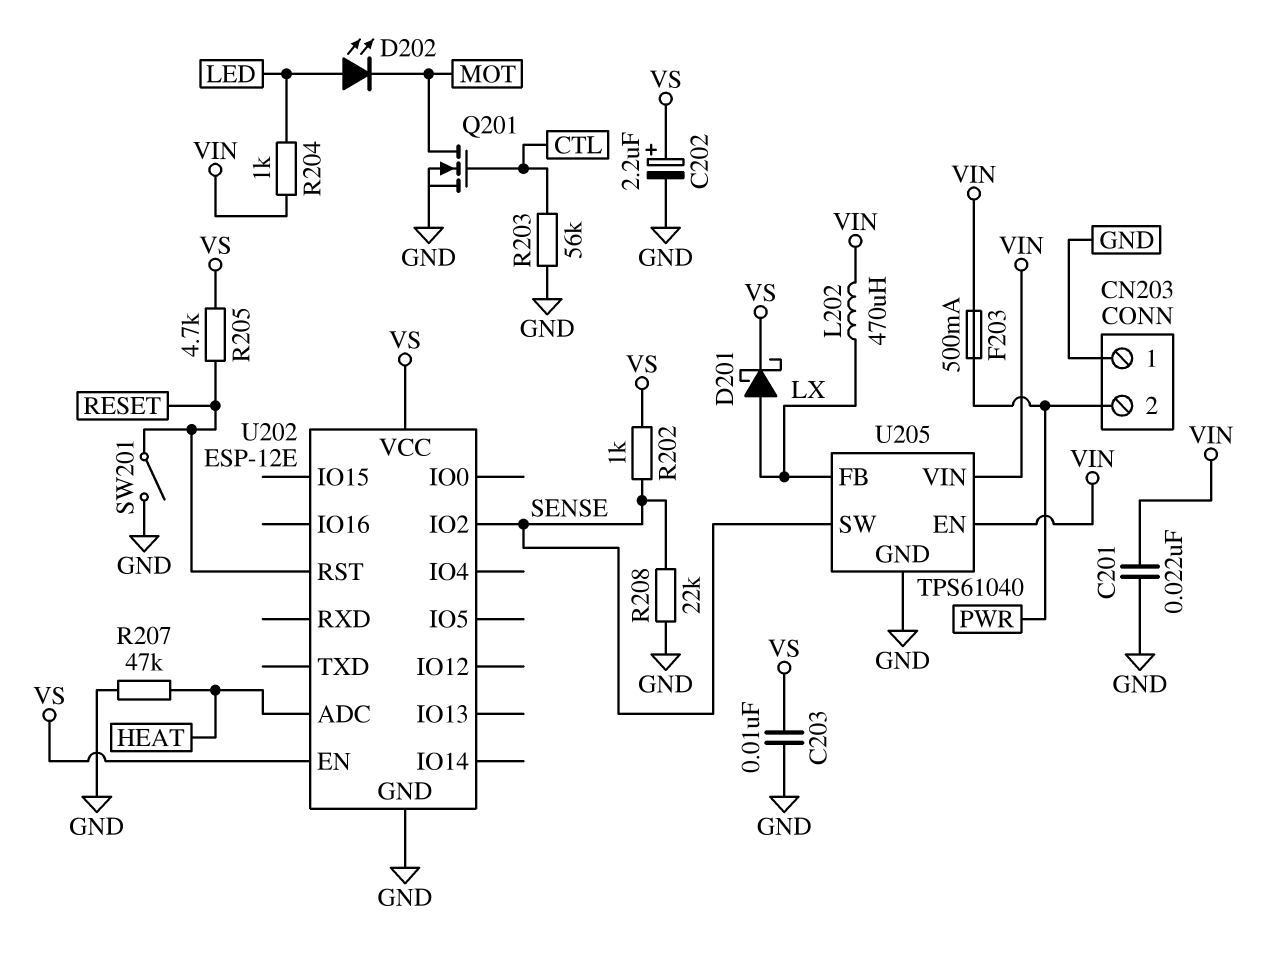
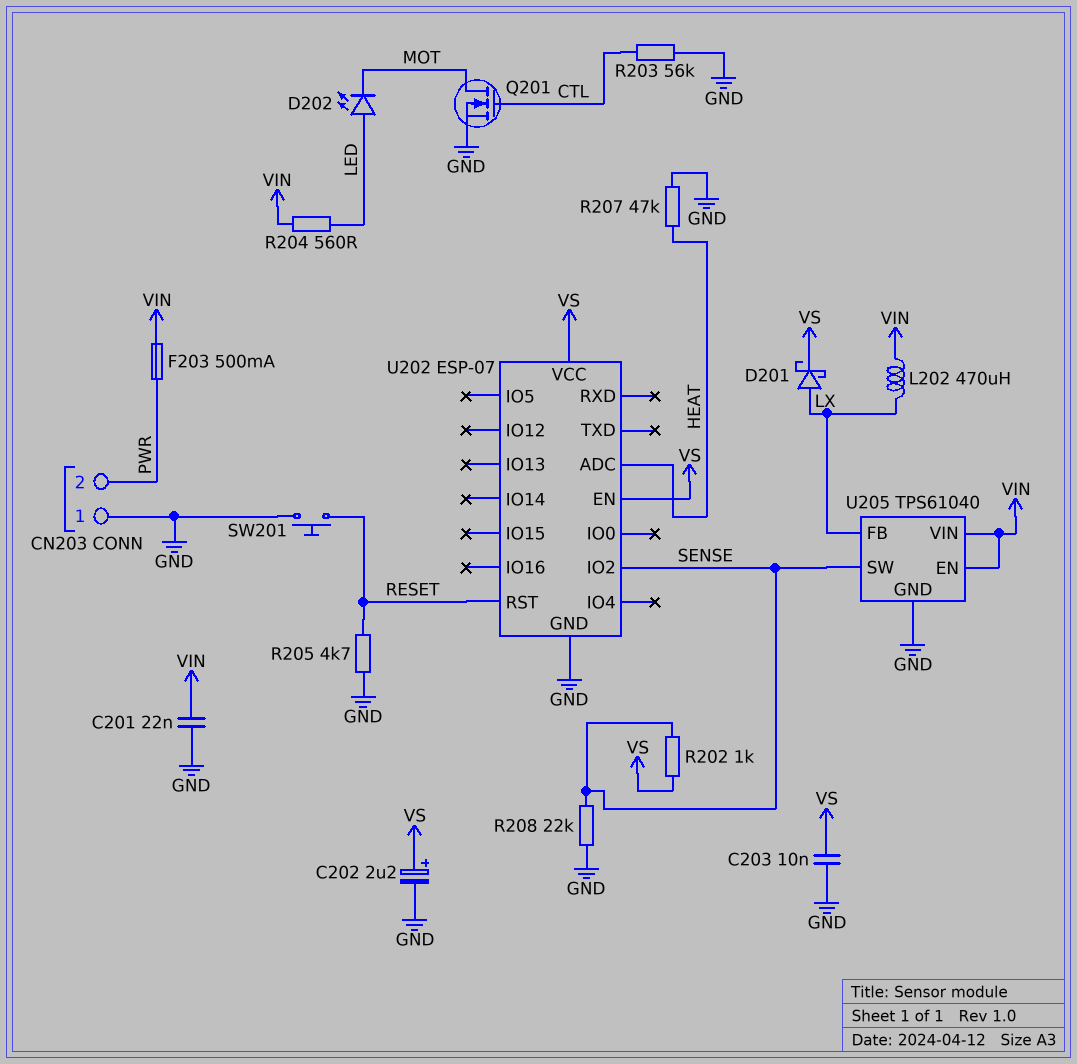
R204: 1k (LED, VIN) -> 560 (LED, VIN)
R205: 4.7k (RESET, VS) -> 4.7k (GND, RESET)
SW201: switch (GND, RESET) -> button (GND, RESET)
U202: ESP-12E -> ESP-07

